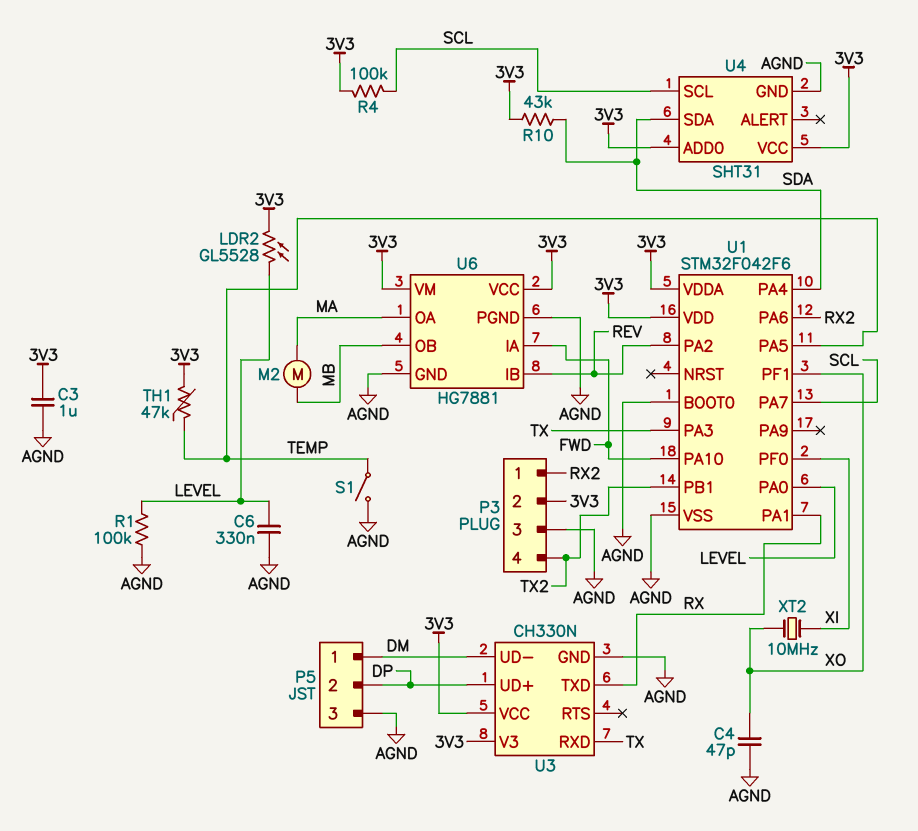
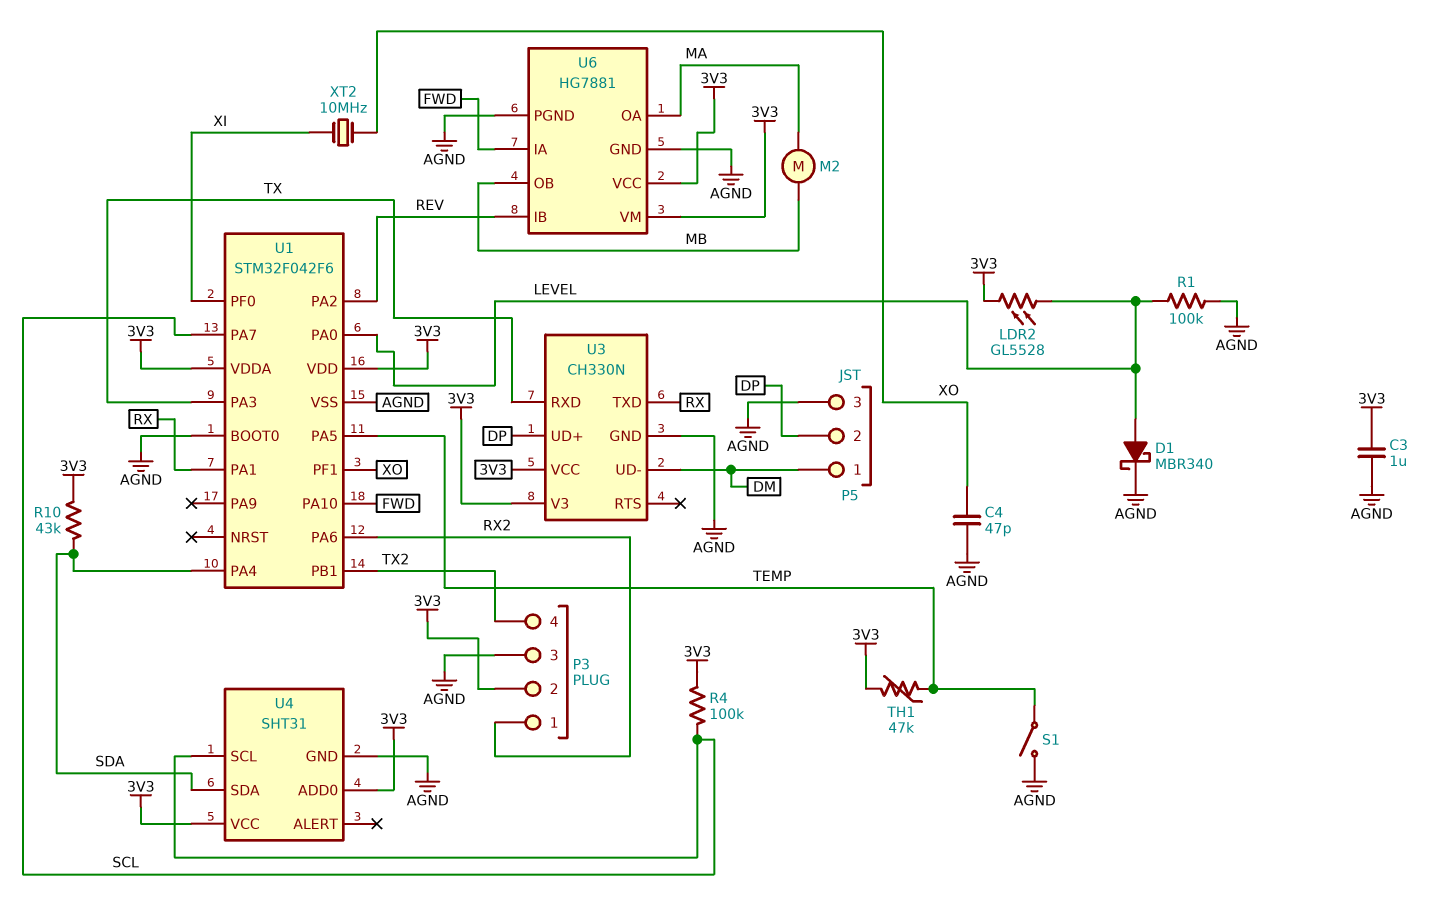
C6: 330nF (AGND, LEVEL) -> none
D1: none -> schottky MBR340 (A LEVEL, K AGND)

